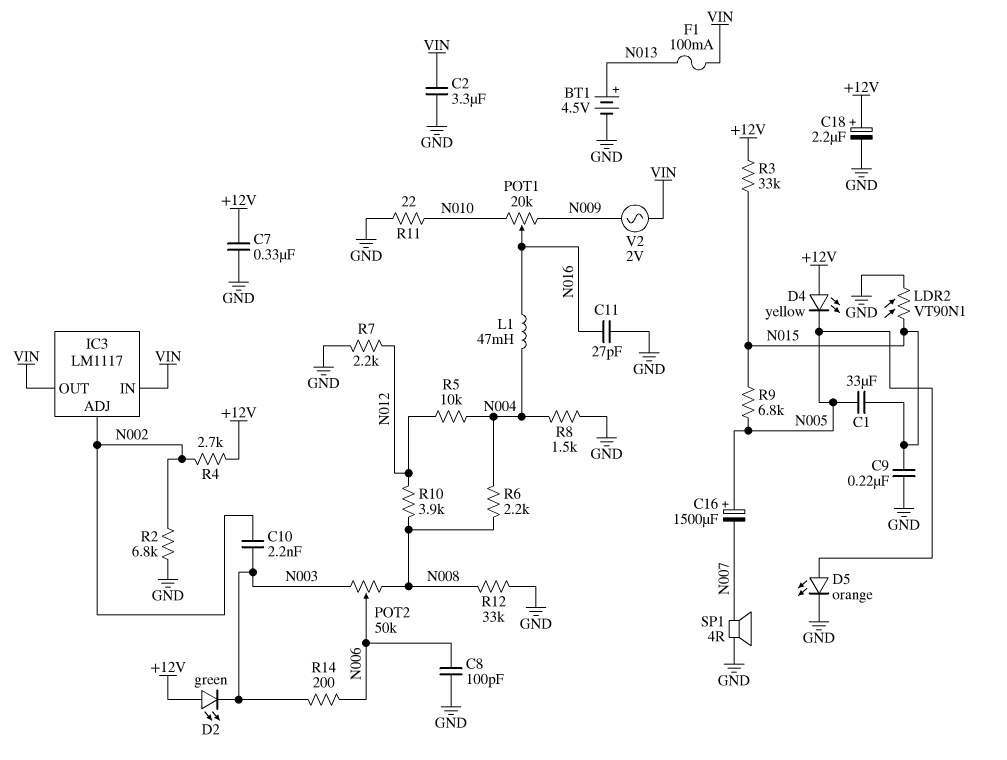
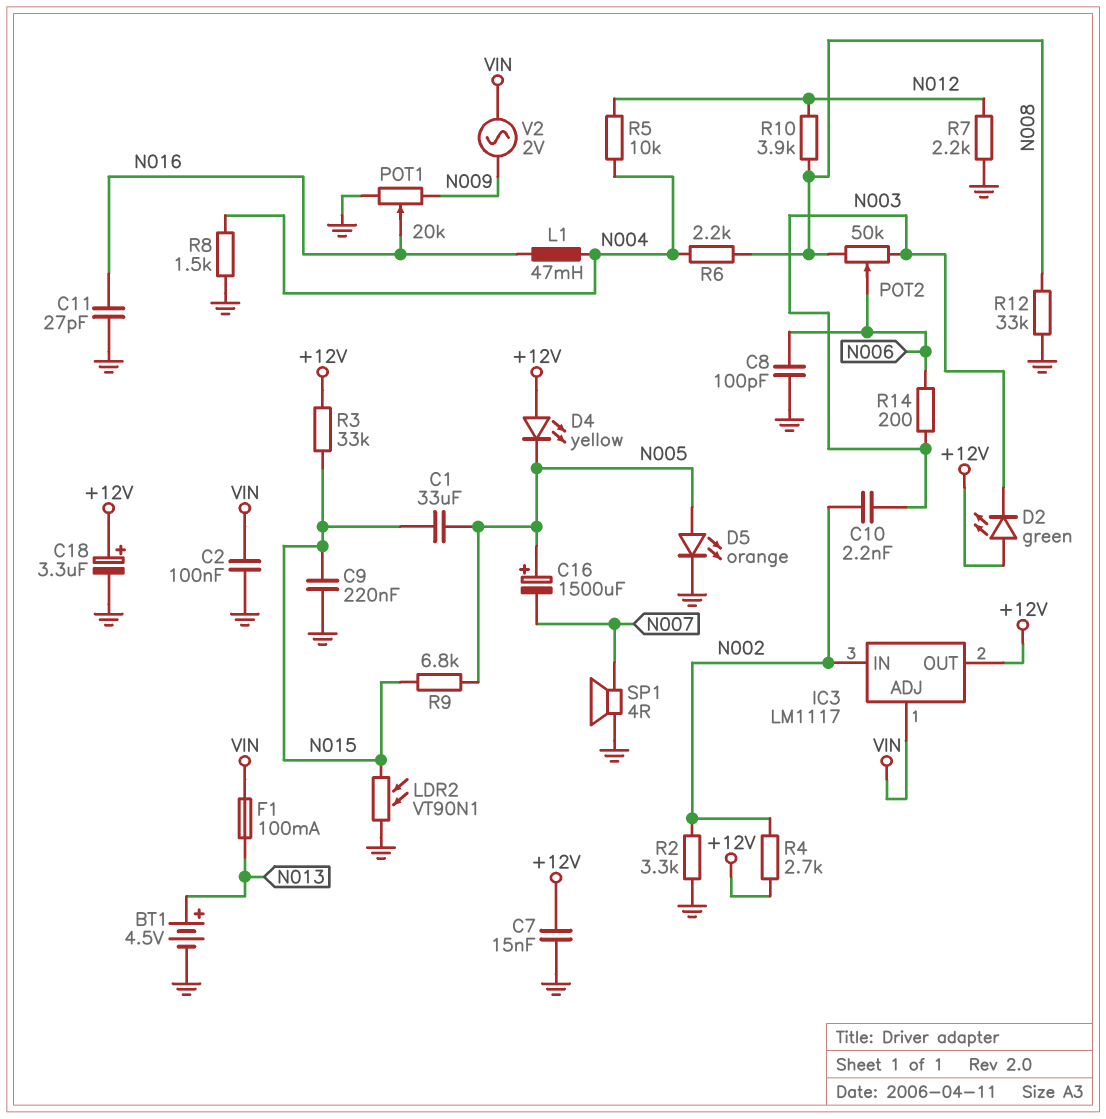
C2: 3.3uF (GND, VIN) -> 100nF (GND, VIN)
C7: 330nF (+12V, GND) -> 15nF (+12V, GND)
C18: 2.2uF (plus +12V, minus GND) -> 3.3uF (plus +12V, minus GND)
IC3 pin ADJ: N002 -> VIN
IC3 pin IN: VIN -> N002
IC3 pin OUT: VIN -> +12V
POT1: 20k (N009, N010, wiper N016) -> 20k (GND, N009, wiper N016)
R2: 6.8k (GND, N002) -> 3.3k (GND, N002)
R11: 22 (GND, N010) -> none

